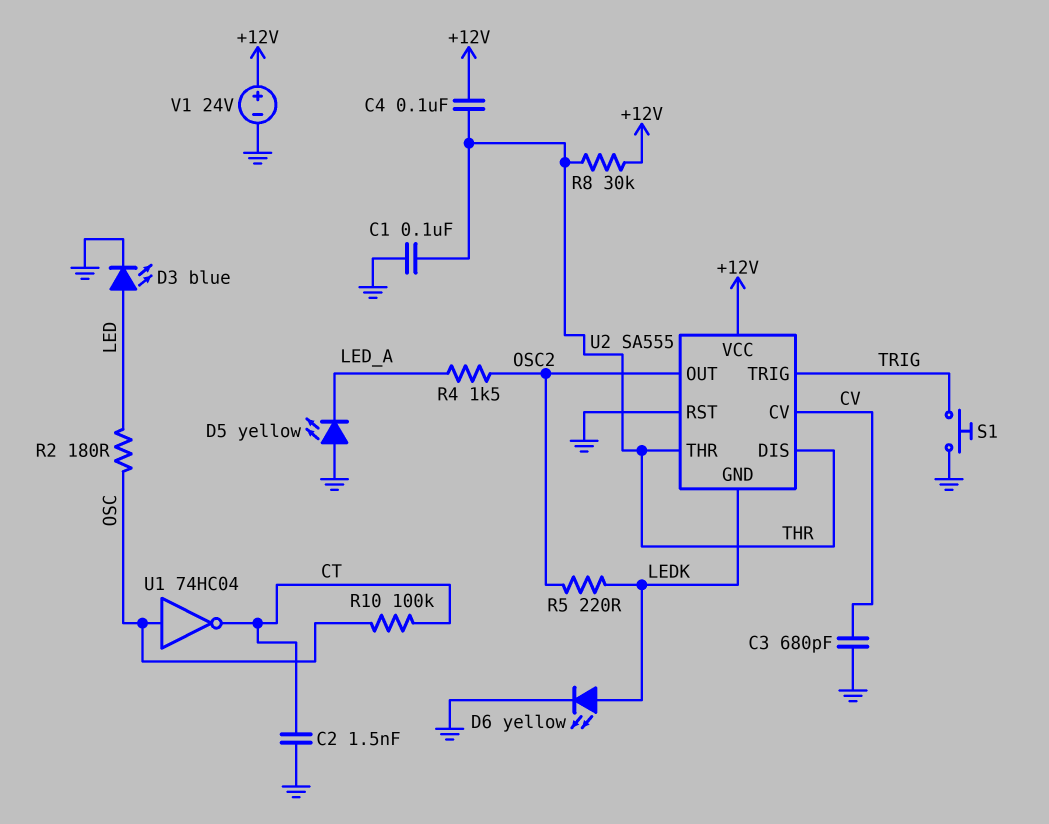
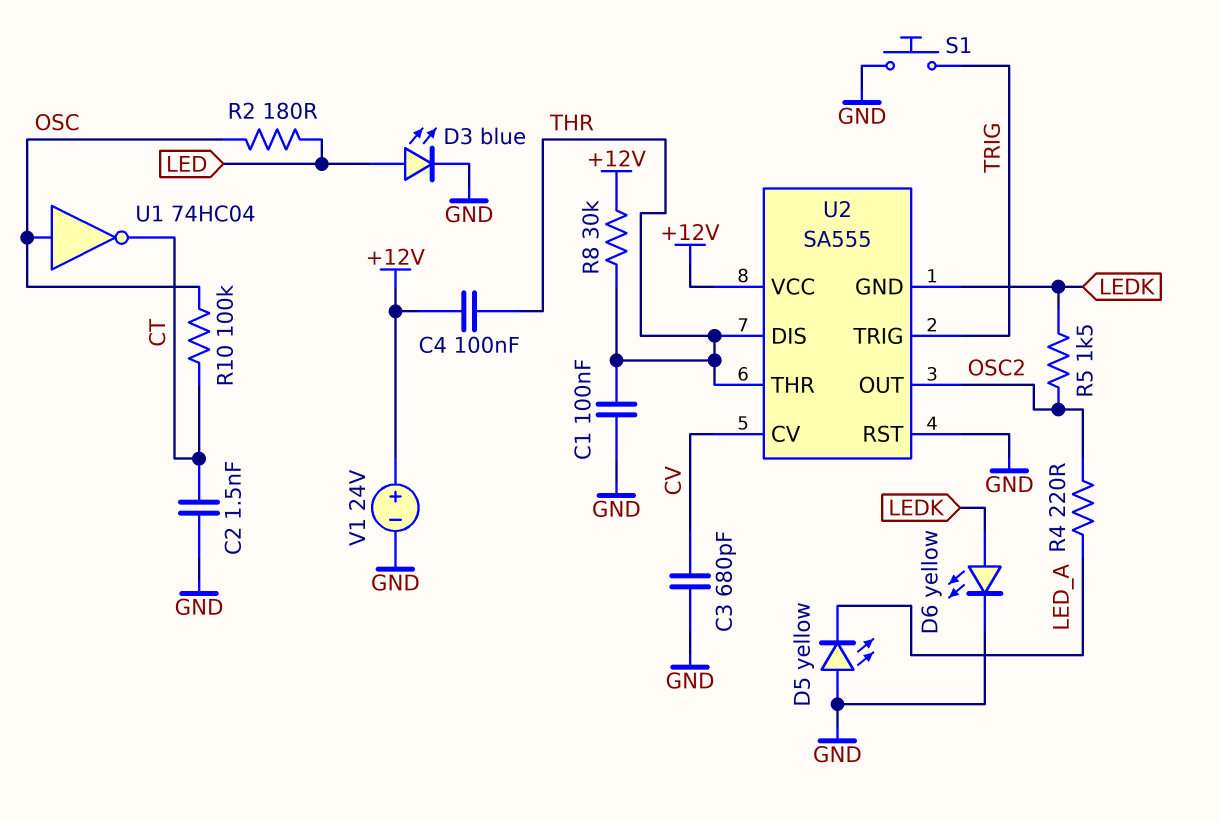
R4: 1.5k (LED_A, OSC2) -> 220 (LED_A, OSC2)
R5: 220 (LEDK, OSC2) -> 1.5k (LEDK, OSC2)

